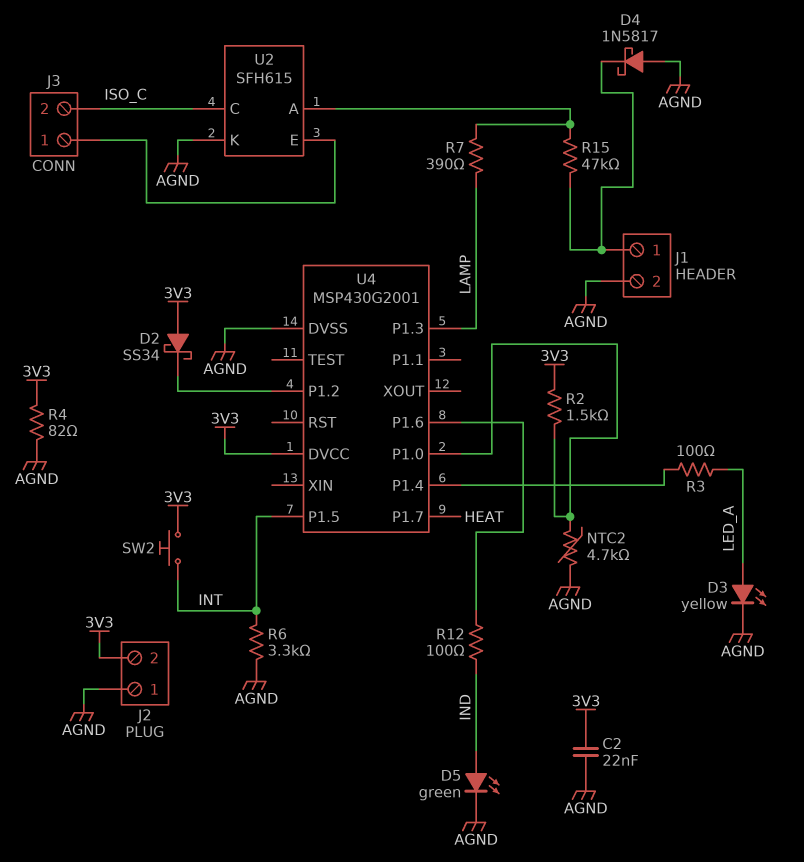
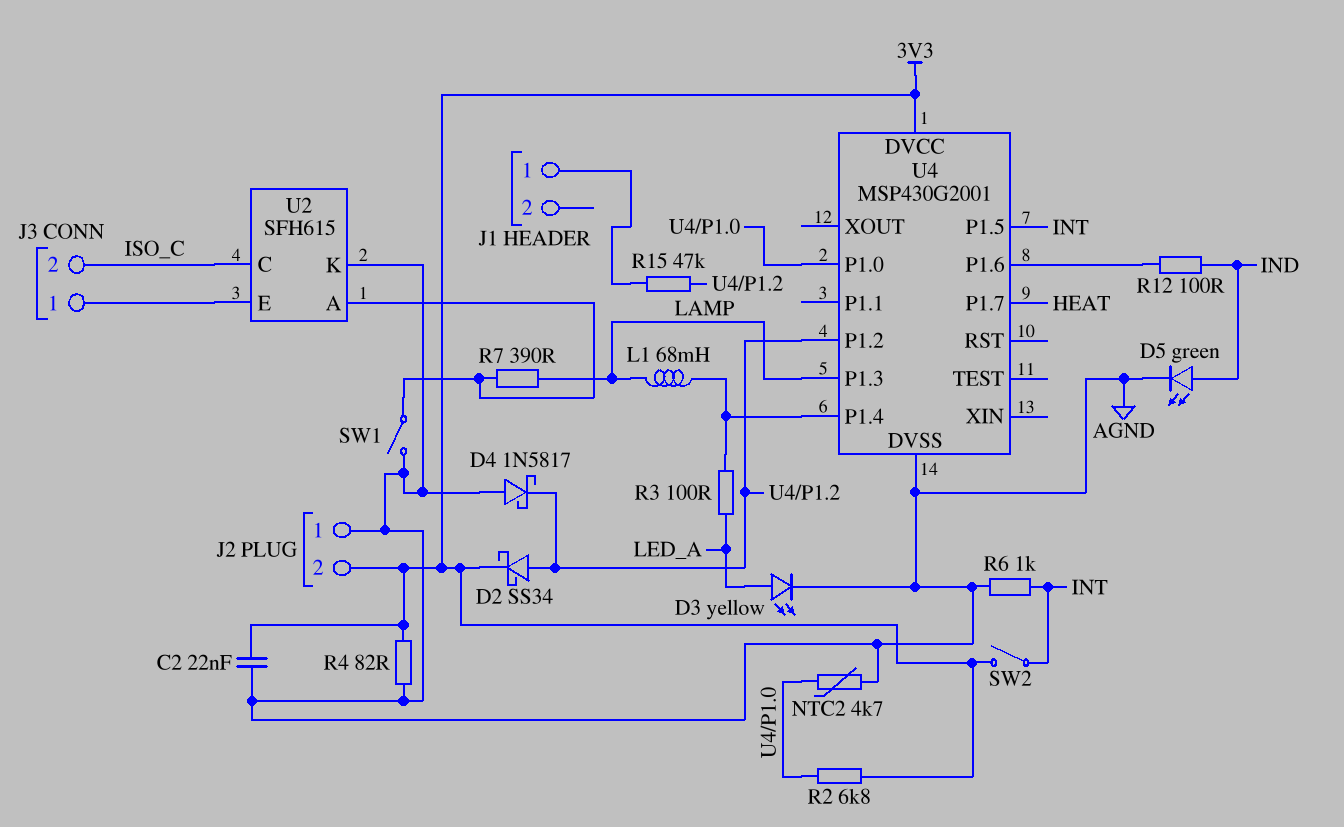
D2: schottky SS34 (A 3V3, K U4/P1.2) -> schottky SS34 (A U4/P1.2, K 3V3)
D4: schottky 1N5817 (A AGND, K J1/1) -> schottky 1N5817 (A AGND, K U4/P1.2)
J1 pin 2: AGND -> none
L1: none -> 68mH (LAMP, U4/P1.4)
R2: 1.5k (3V3, U4/P1.0) -> 6.8k (3V3, U4/P1.0)
R6: 3.3k (AGND, INT) -> 1k (AGND, INT)
R15: 47k (J1/1, U2/A) -> 47k (J1/1, U4/P1.2)
SW1: none -> switch (AGND, U2/A)
SW2: button (3V3, INT) -> switch (3V3, INT)

